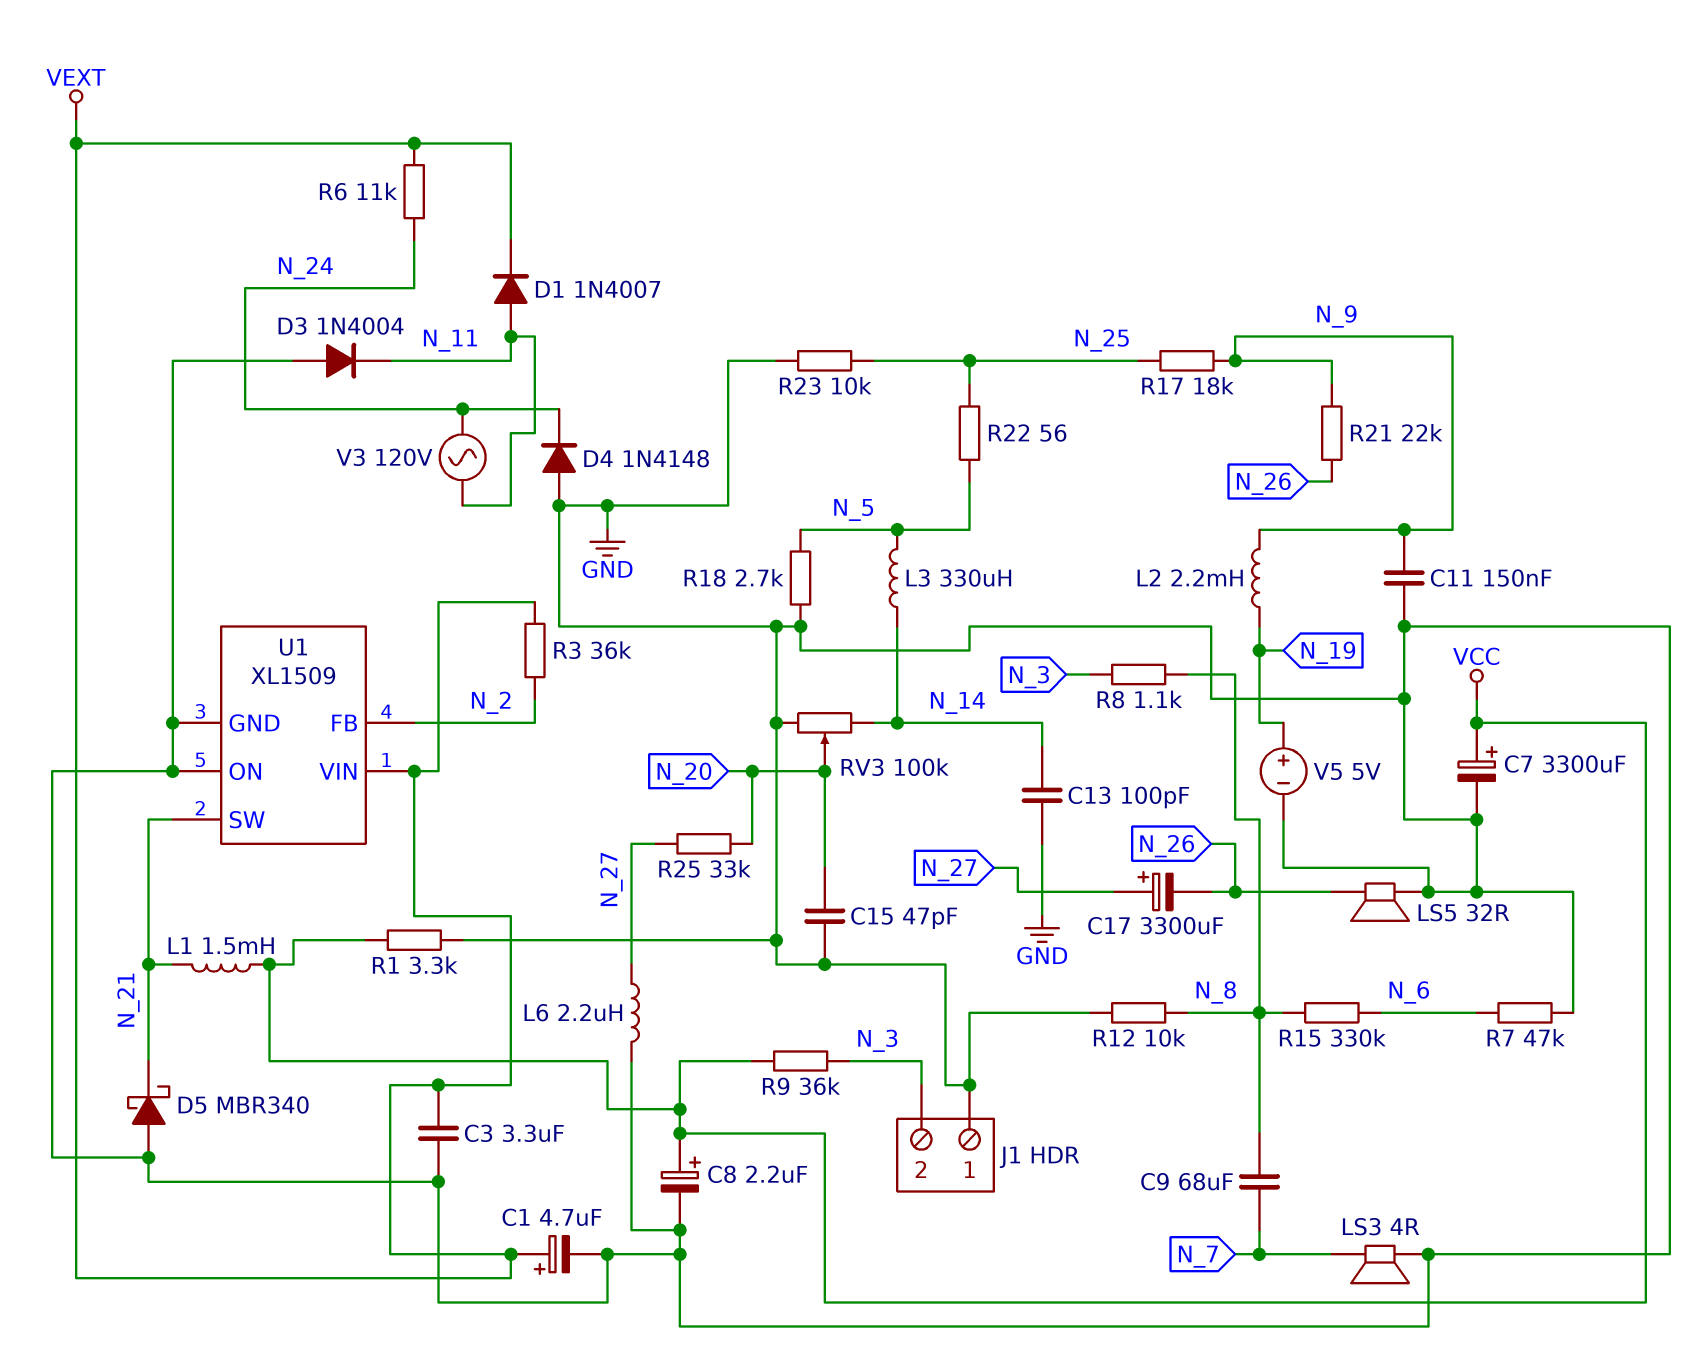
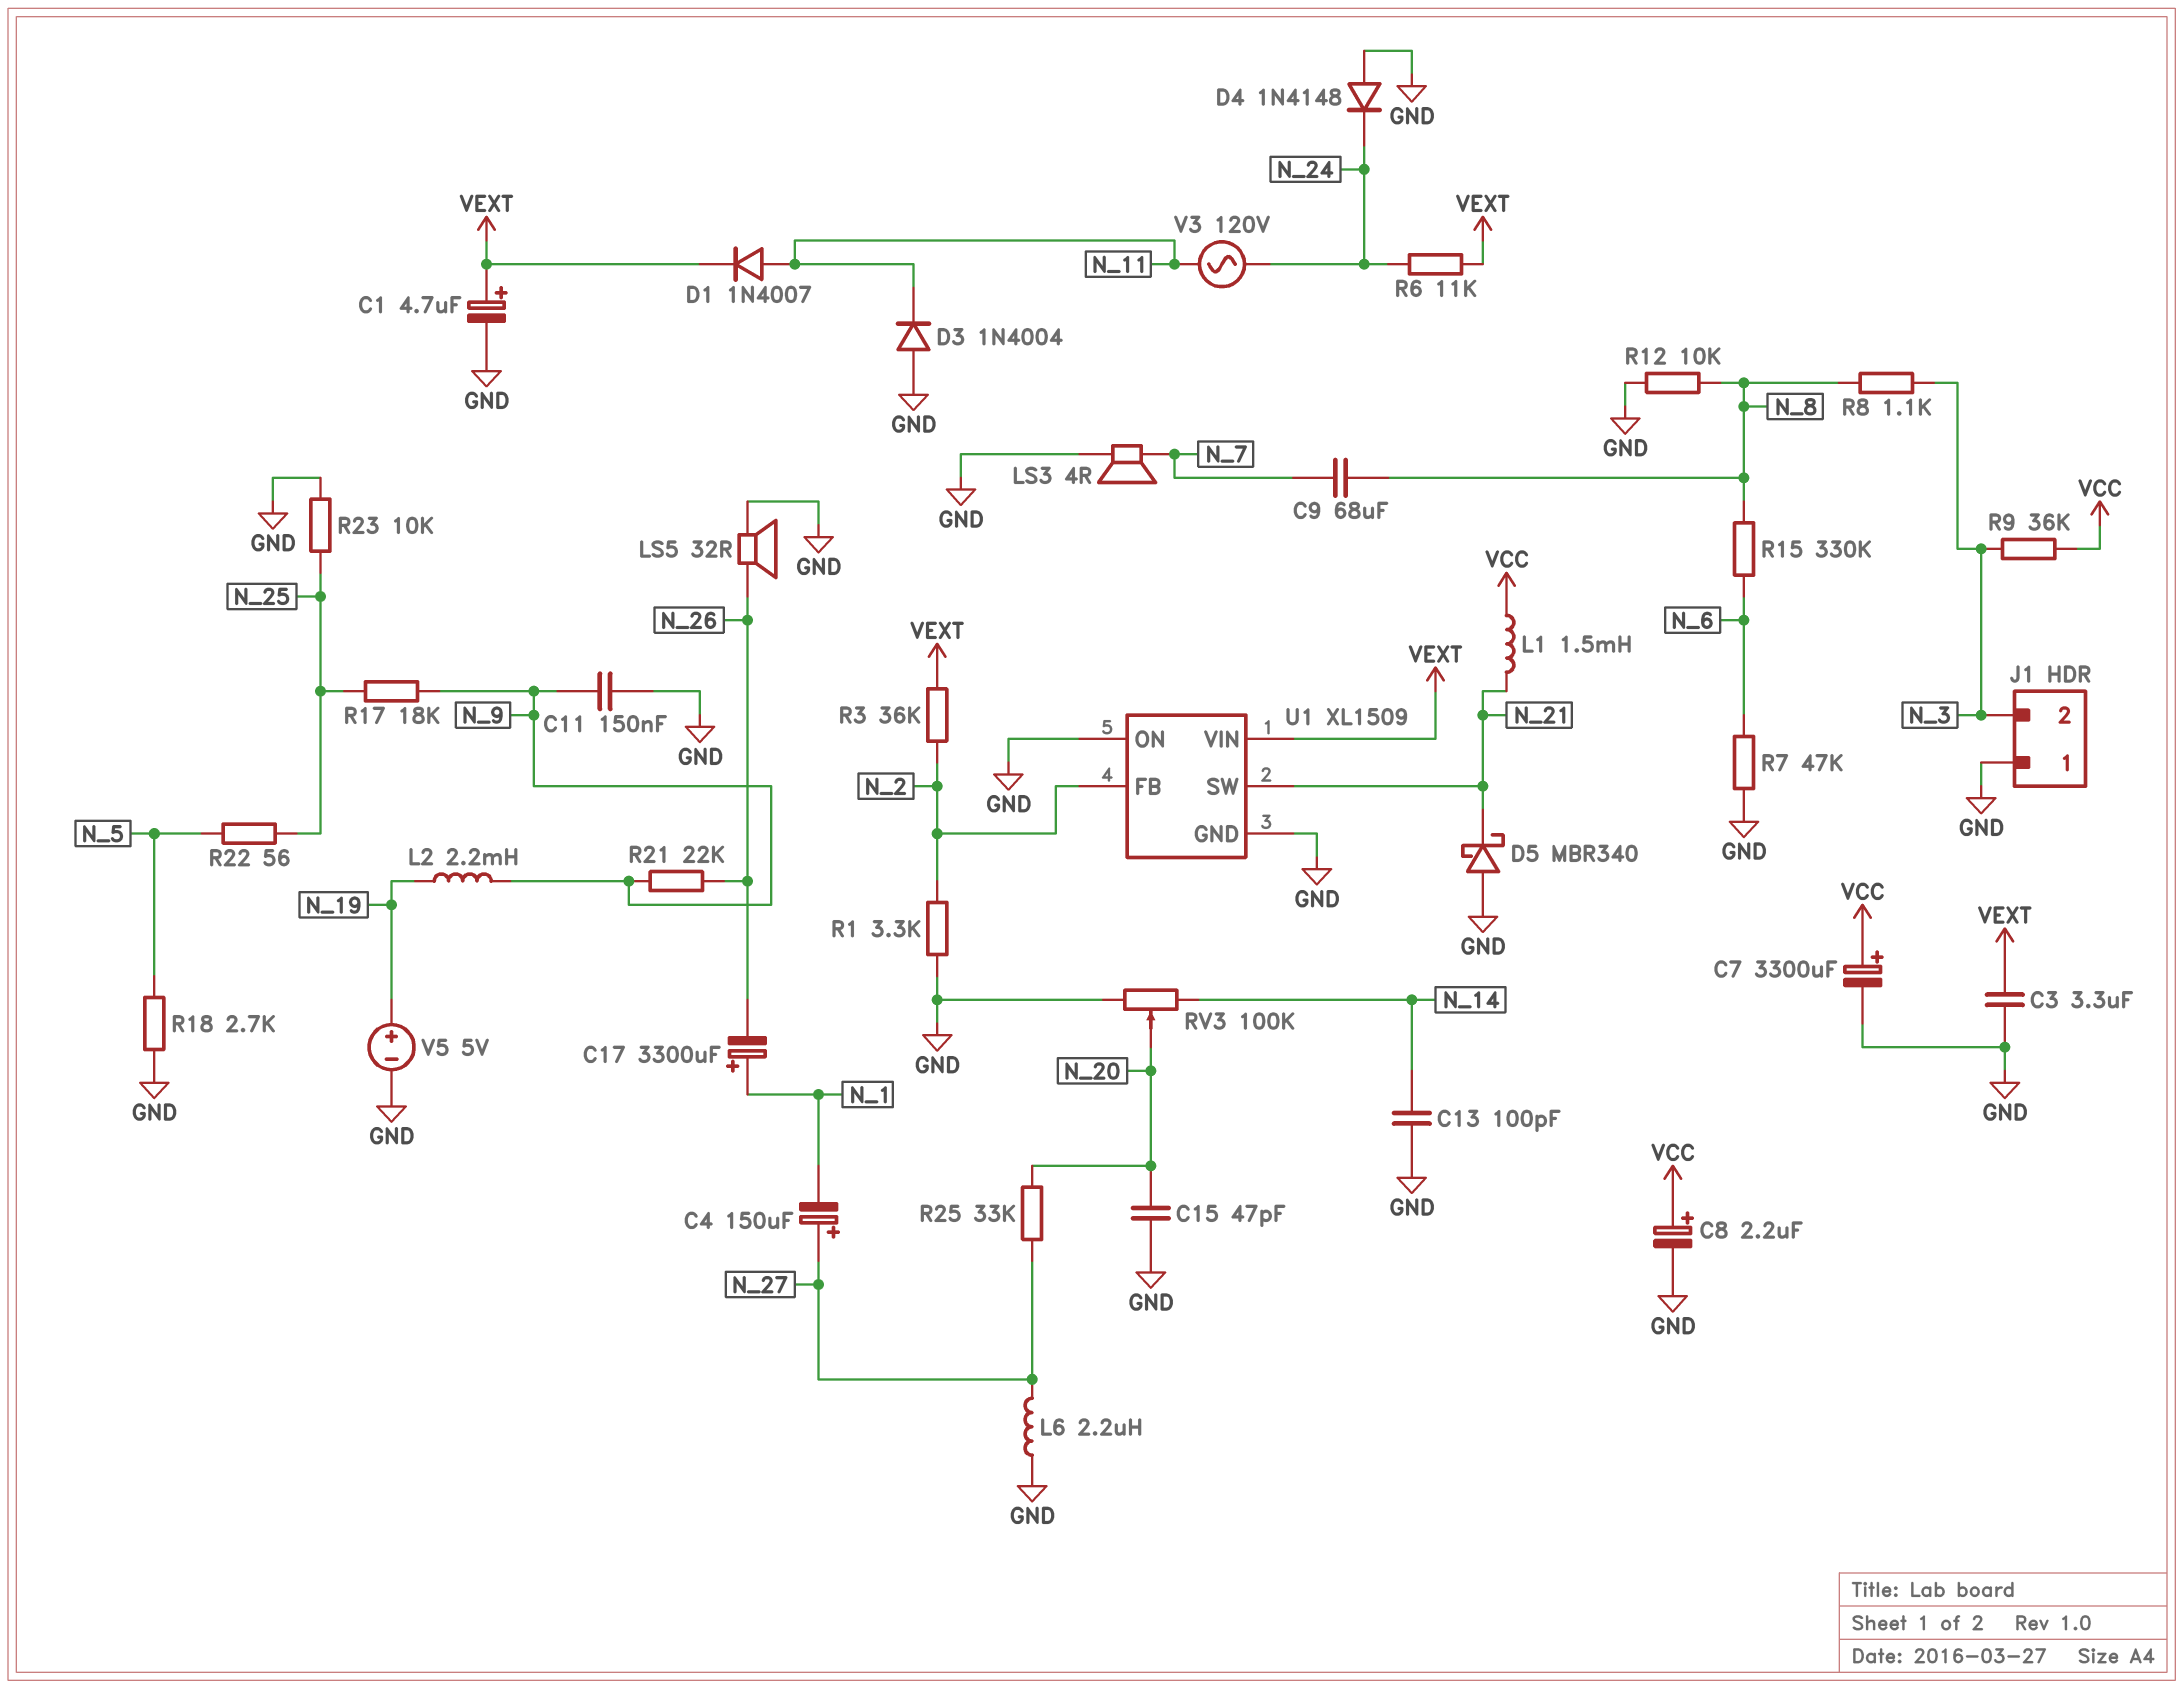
C4: none -> 150uF (plus N_27, minus N_1)
C17: 3300uF (plus N_27, minus N_26) -> 3300uF (plus N_1, minus N_26)
L3: 330uH (N_5, N_14) -> none
R1: 3.3k (GND, VCC) -> 3.3k (GND, N_2)

